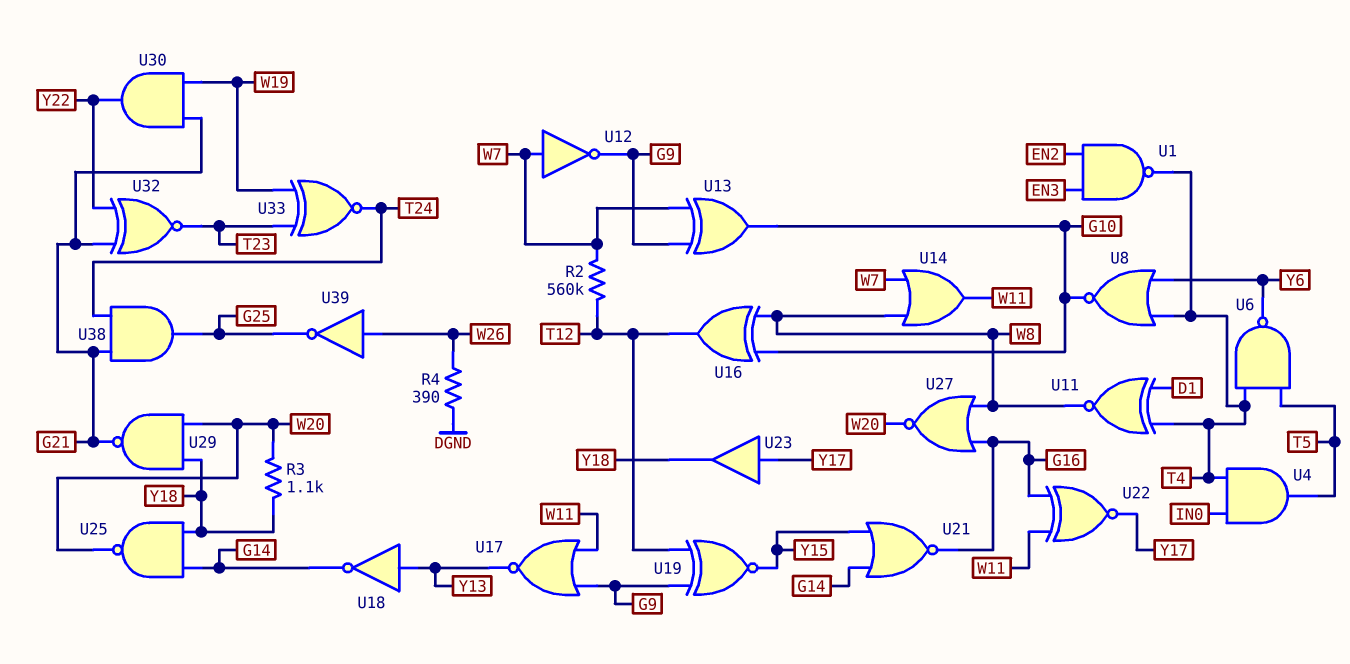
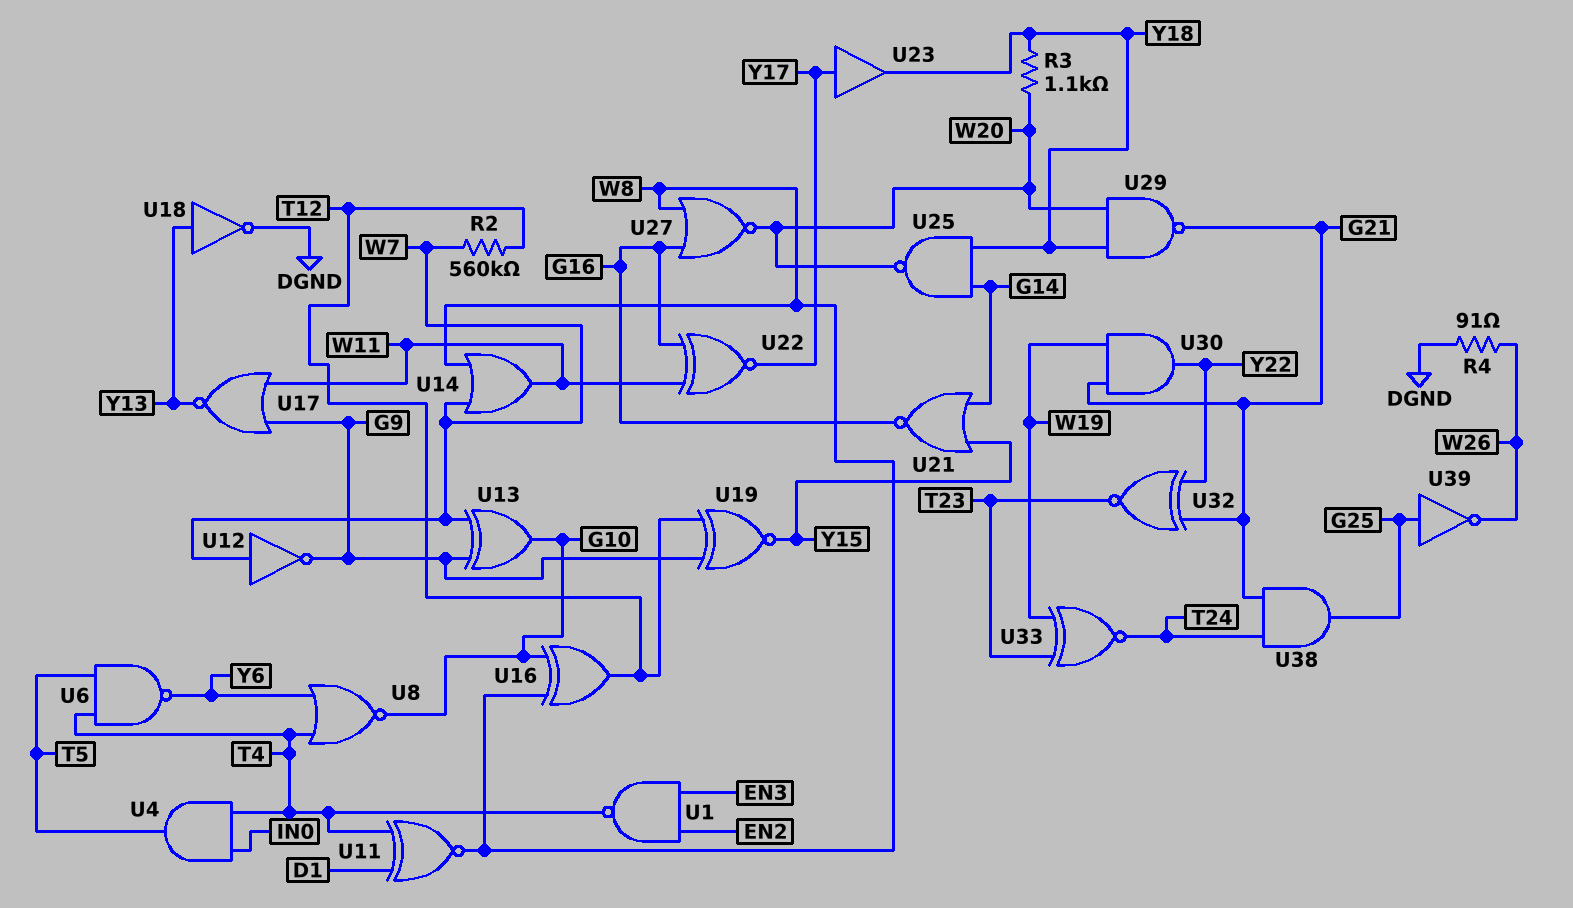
R4: 390 (DGND, W26) -> 91 (DGND, W26)
U18: NOT (in Y13, out G14) -> NOT (in Y13, out DGND)
U39: NOT (in W26, out G25) -> NOT (in G25, out W26)

